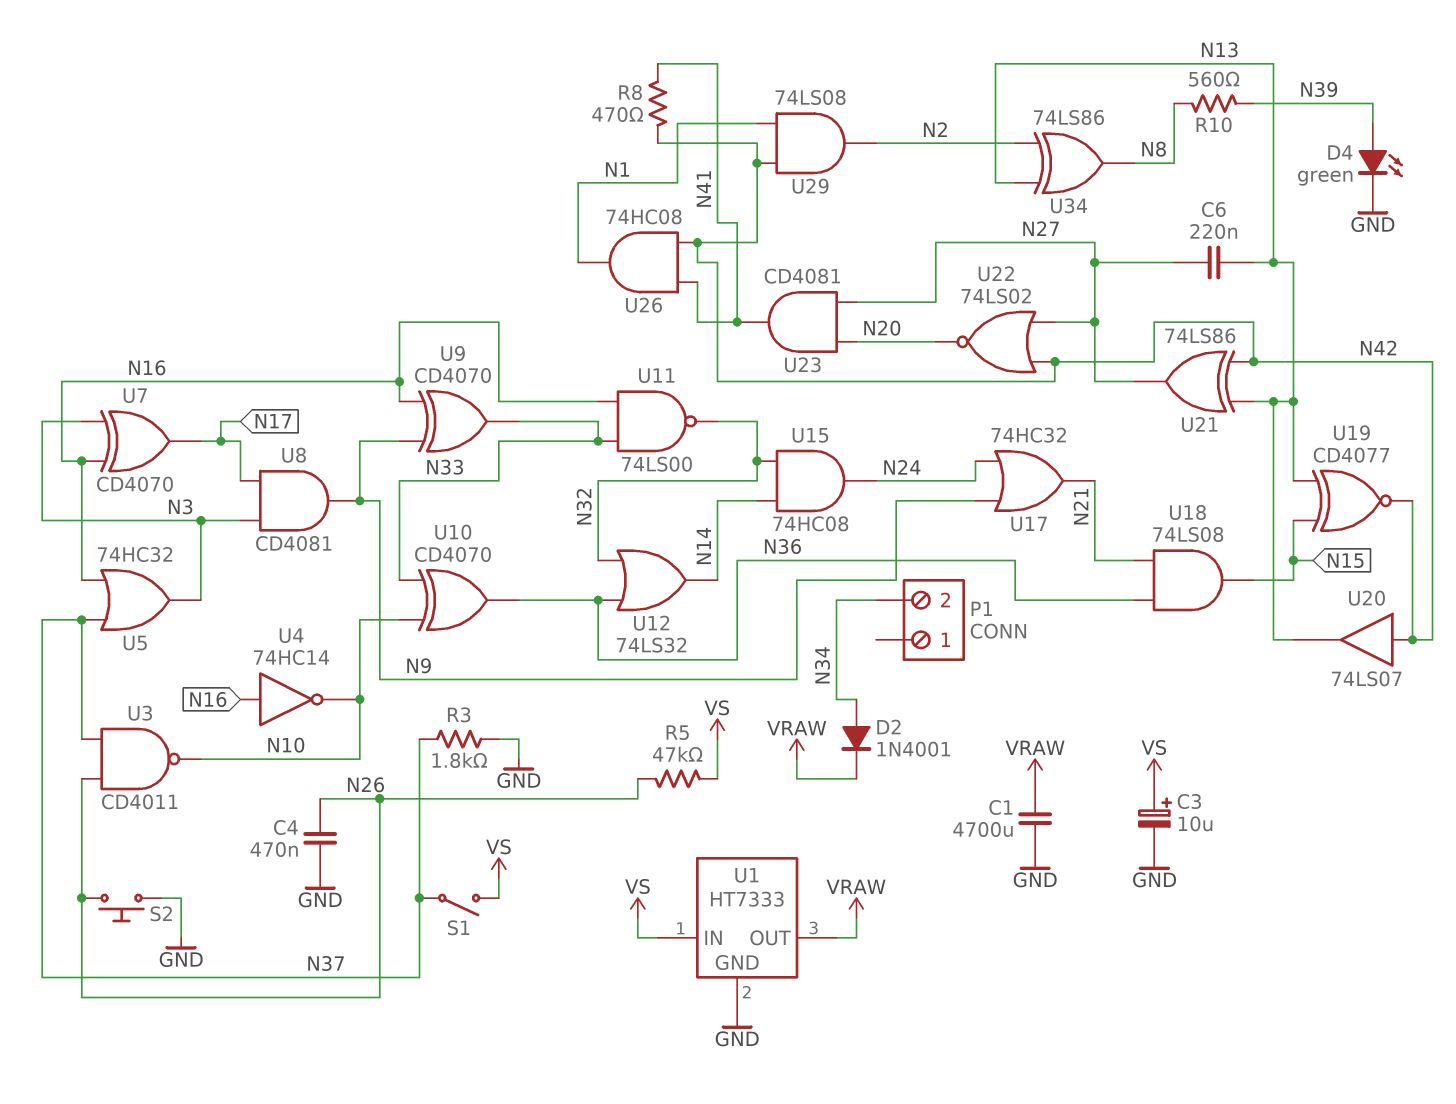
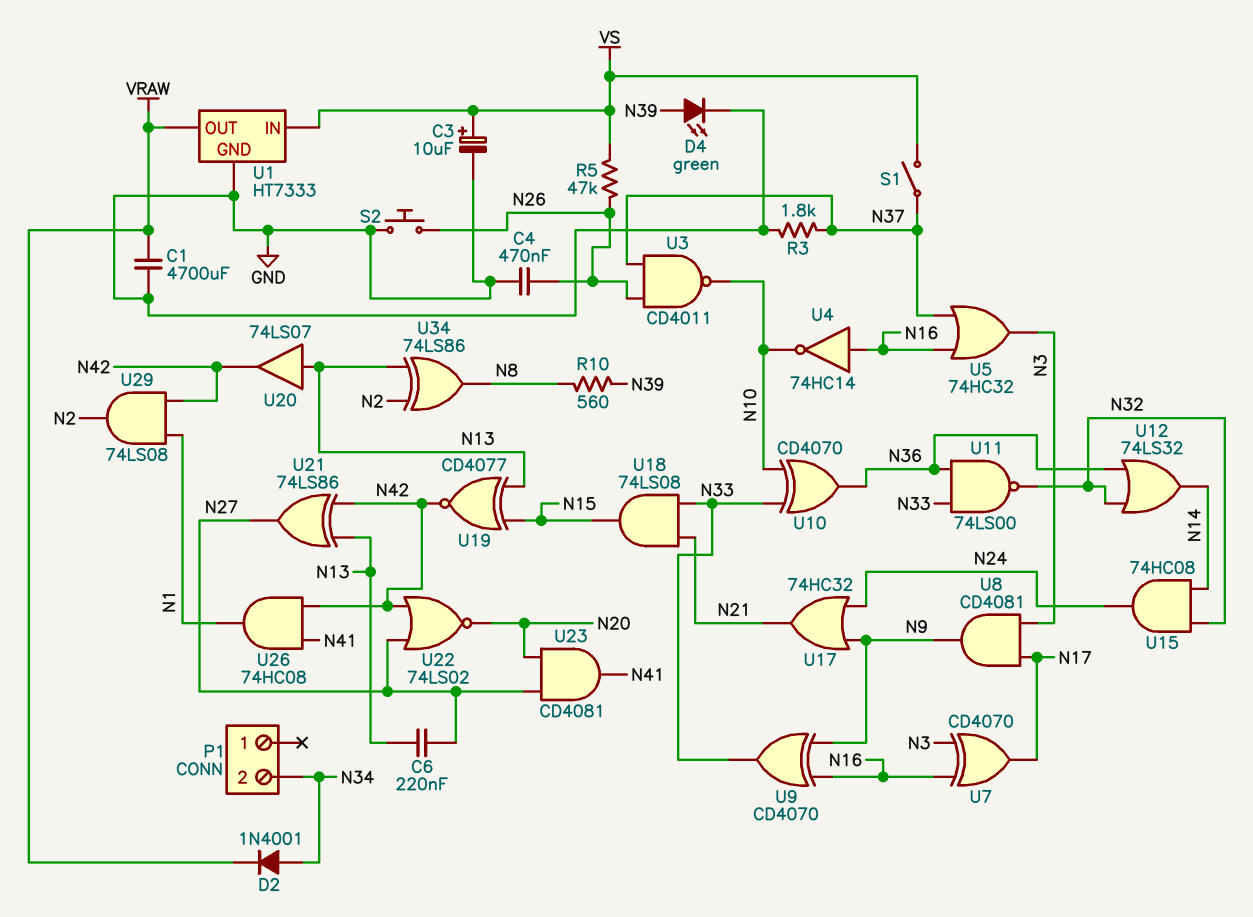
R8: 470 (N41, N42) -> none
U11: NAND 74LS00 (in N16, in N33, out N32) -> NAND 74LS00 (in N33, in N36, out N32)
U18: AND 74LS08 (in N21, in N36, out N15) -> AND 74LS08 (in N21, in N33, out N15)
U20: buffer 74LS07 (in N42, out N13) -> buffer 74LS07 (in N13, out N42)

